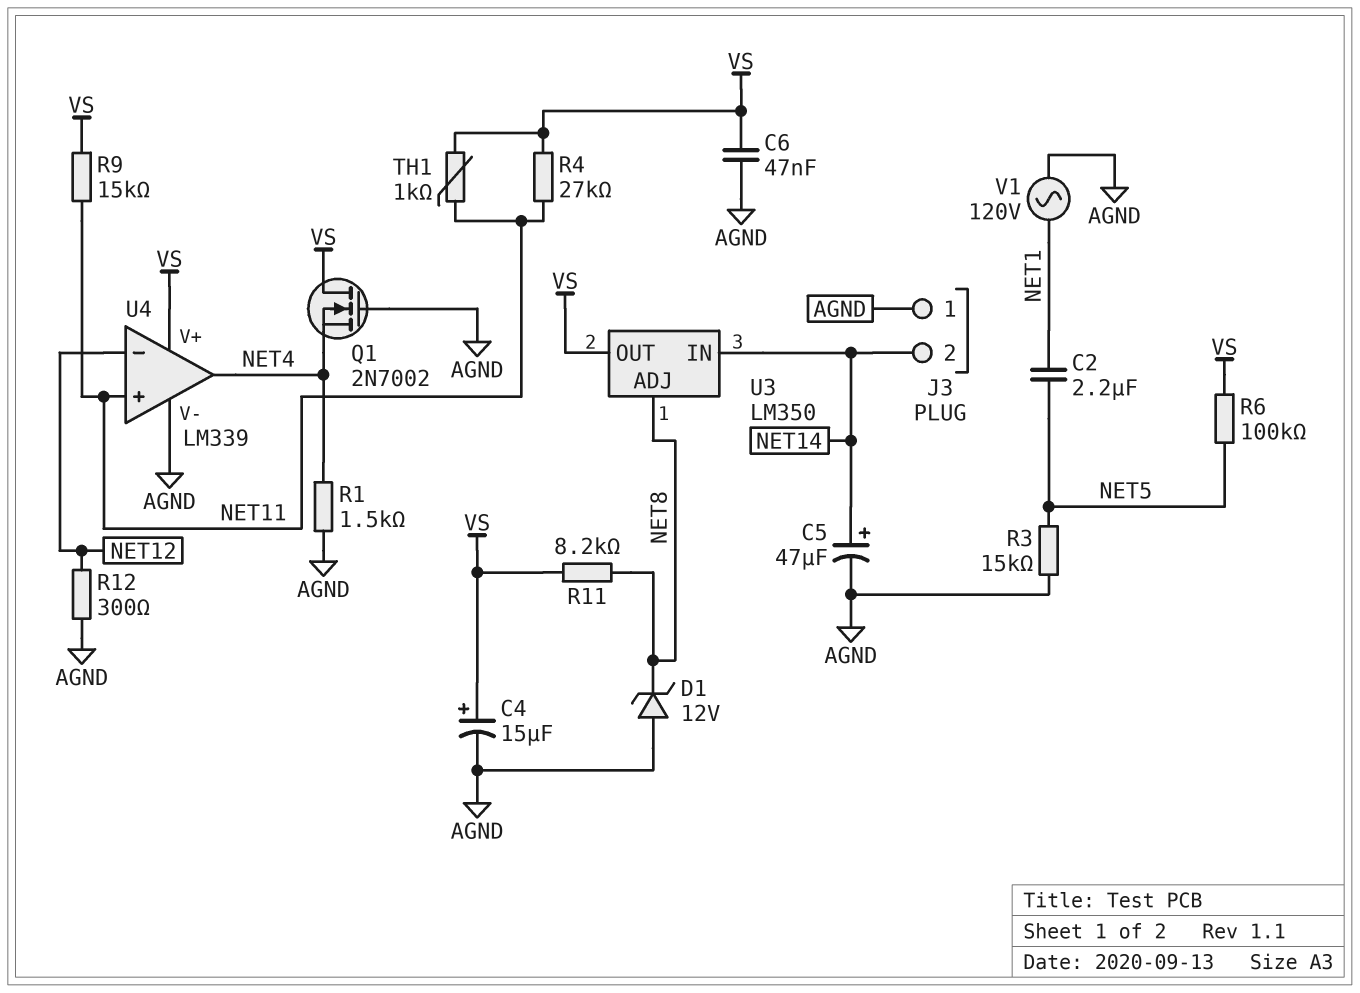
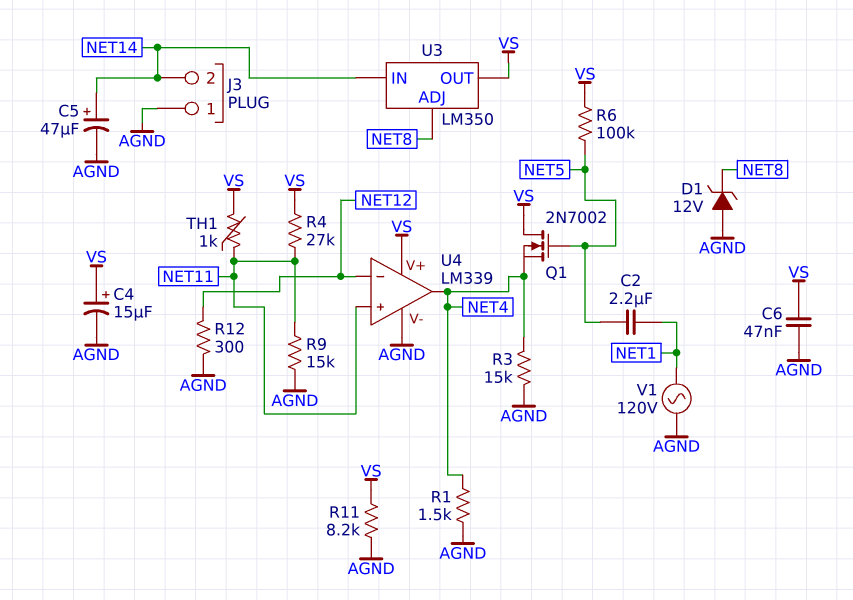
Q1: NMOS 2N7002 (G AGND, D VS, S NET4) -> NMOS 2N7002 (G NET5, D VS, S NET4)
R3: 15k (AGND, NET5) -> 15k (AGND, NET4)
R9: 15k (NET11, VS) -> 15k (AGND, NET11)
R11: 8.2k (NET8, VS) -> 8.2k (AGND, VS)

